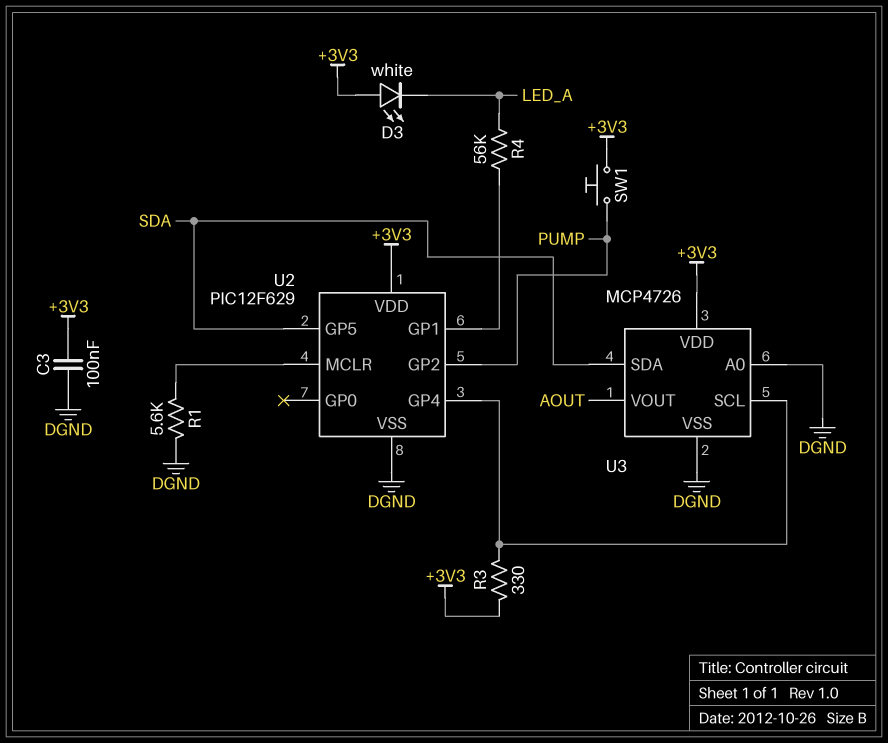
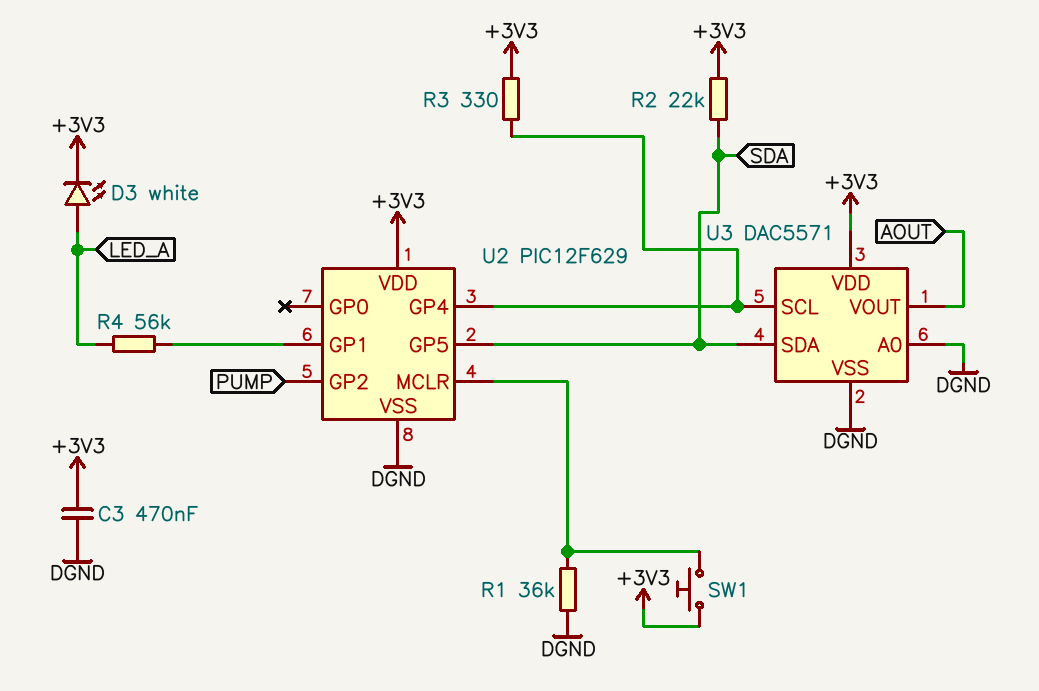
C3: 100nF (+3V3, DGND) -> 470nF (+3V3, DGND)
D3: LED white (A +3V3, K LED_A) -> LED white (A LED_A, K +3V3)
R1: 5.6k (DGND, U2/MCLR) -> 36k (DGND, U2/MCLR)
R2: none -> 22k (+3V3, SDA)
SW1: button (+3V3, PUMP) -> button (+3V3, U2/MCLR)
U3: MCP4726 -> DAC5571

